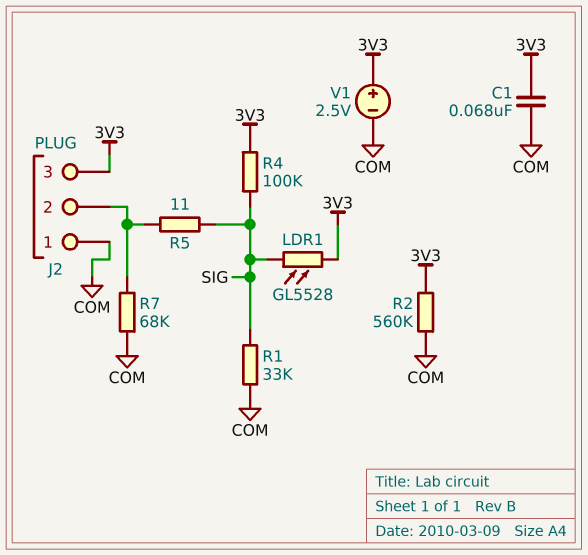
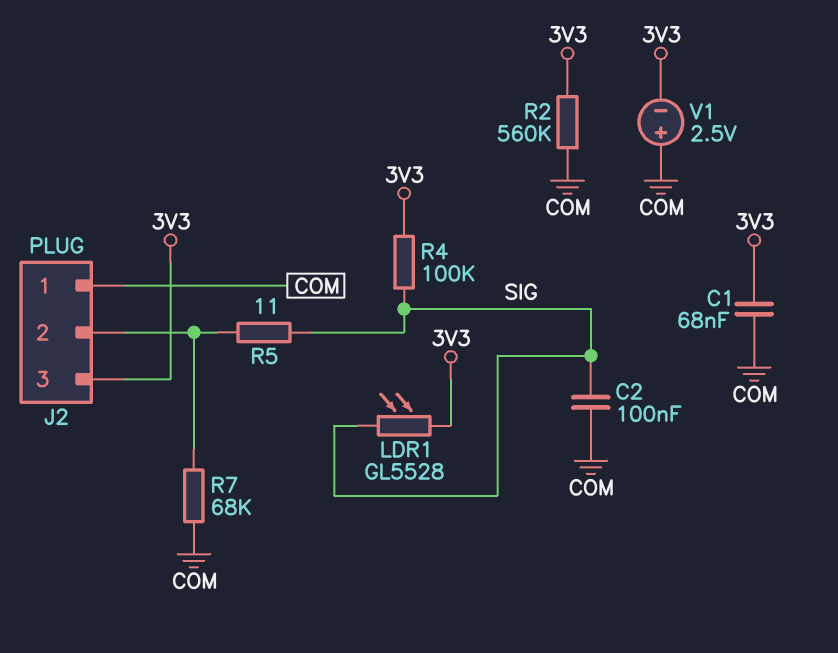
C2: none -> 100nF (COM, SIG)
R1: 33k (COM, SIG) -> none
V1: 2.5V (plus 3V3, minus COM) -> 2.5V (plus COM, minus 3V3)

